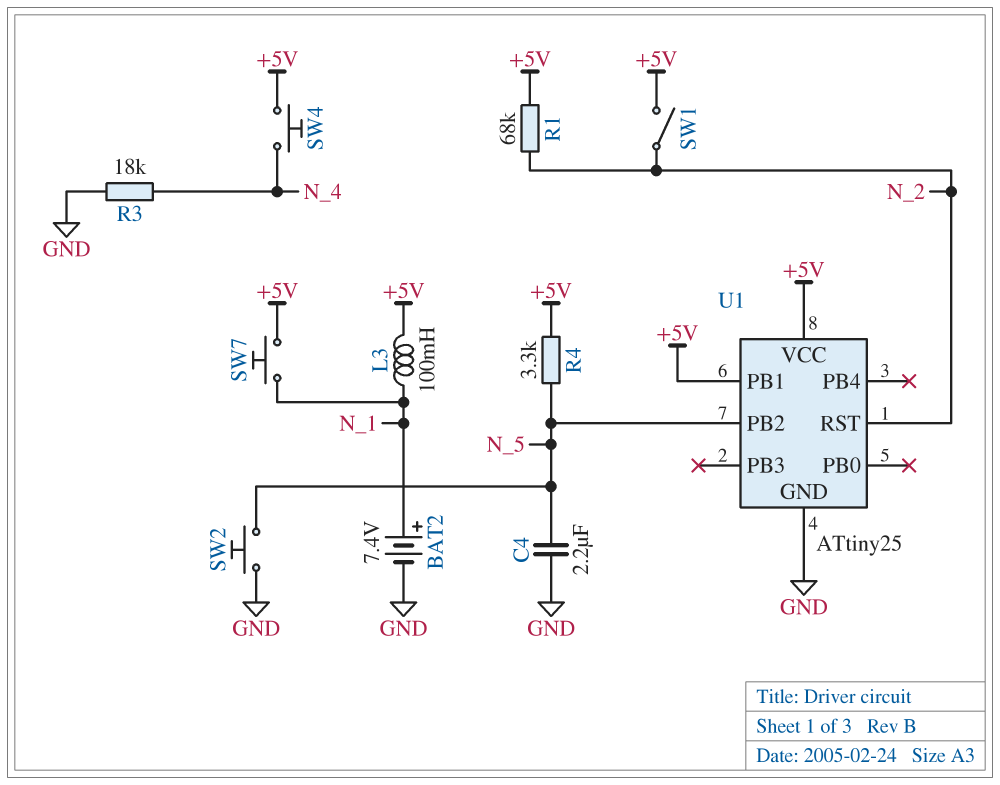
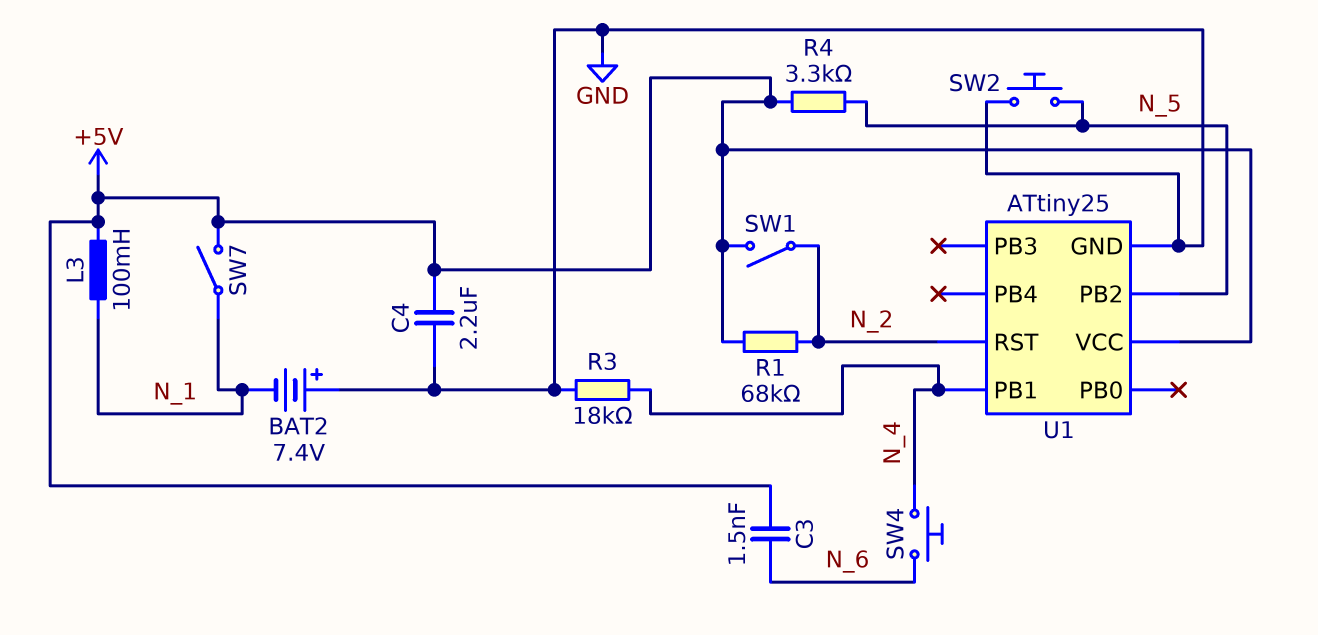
BAT2: 7.4V (plus N_1, minus GND) -> 7.4V (plus GND, minus N_1)
C3: none -> 1.5nF (+5V, N_6)
C4: 2.2uF (GND, N_5) -> 2.2uF (+5V, GND)
SW4: button (+5V, N_4) -> button (N_4, N_6)
SW7: button (+5V, N_1) -> switch (+5V, N_1)
U1 pin PB1: +5V -> N_4

